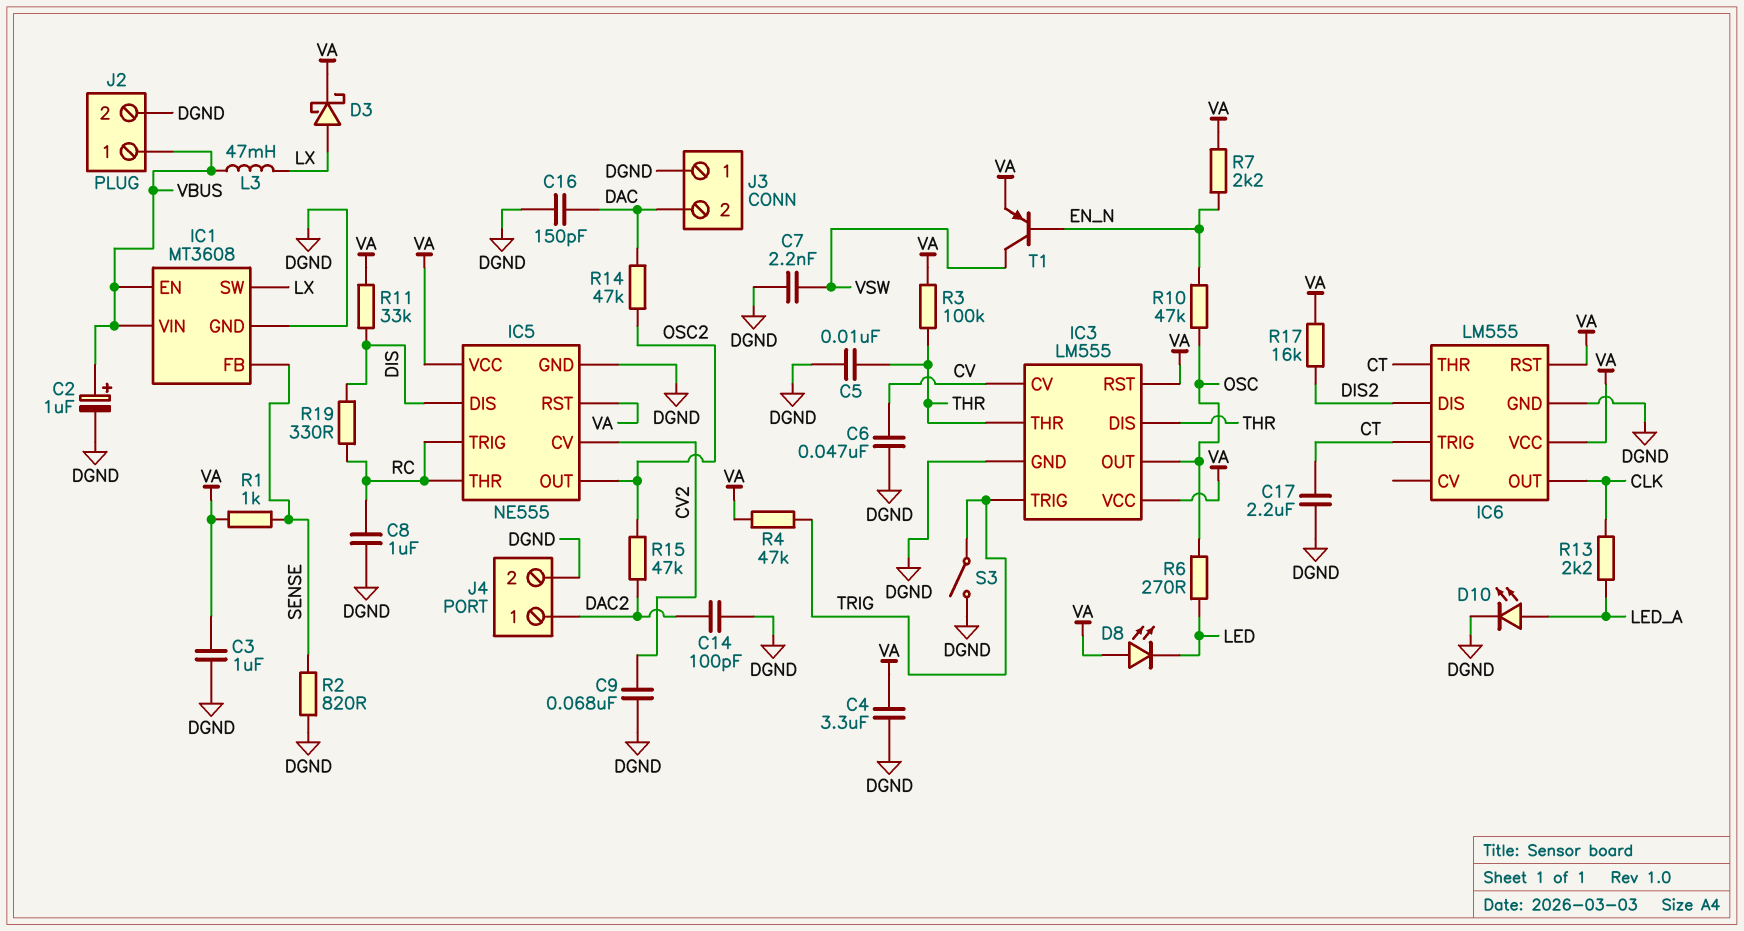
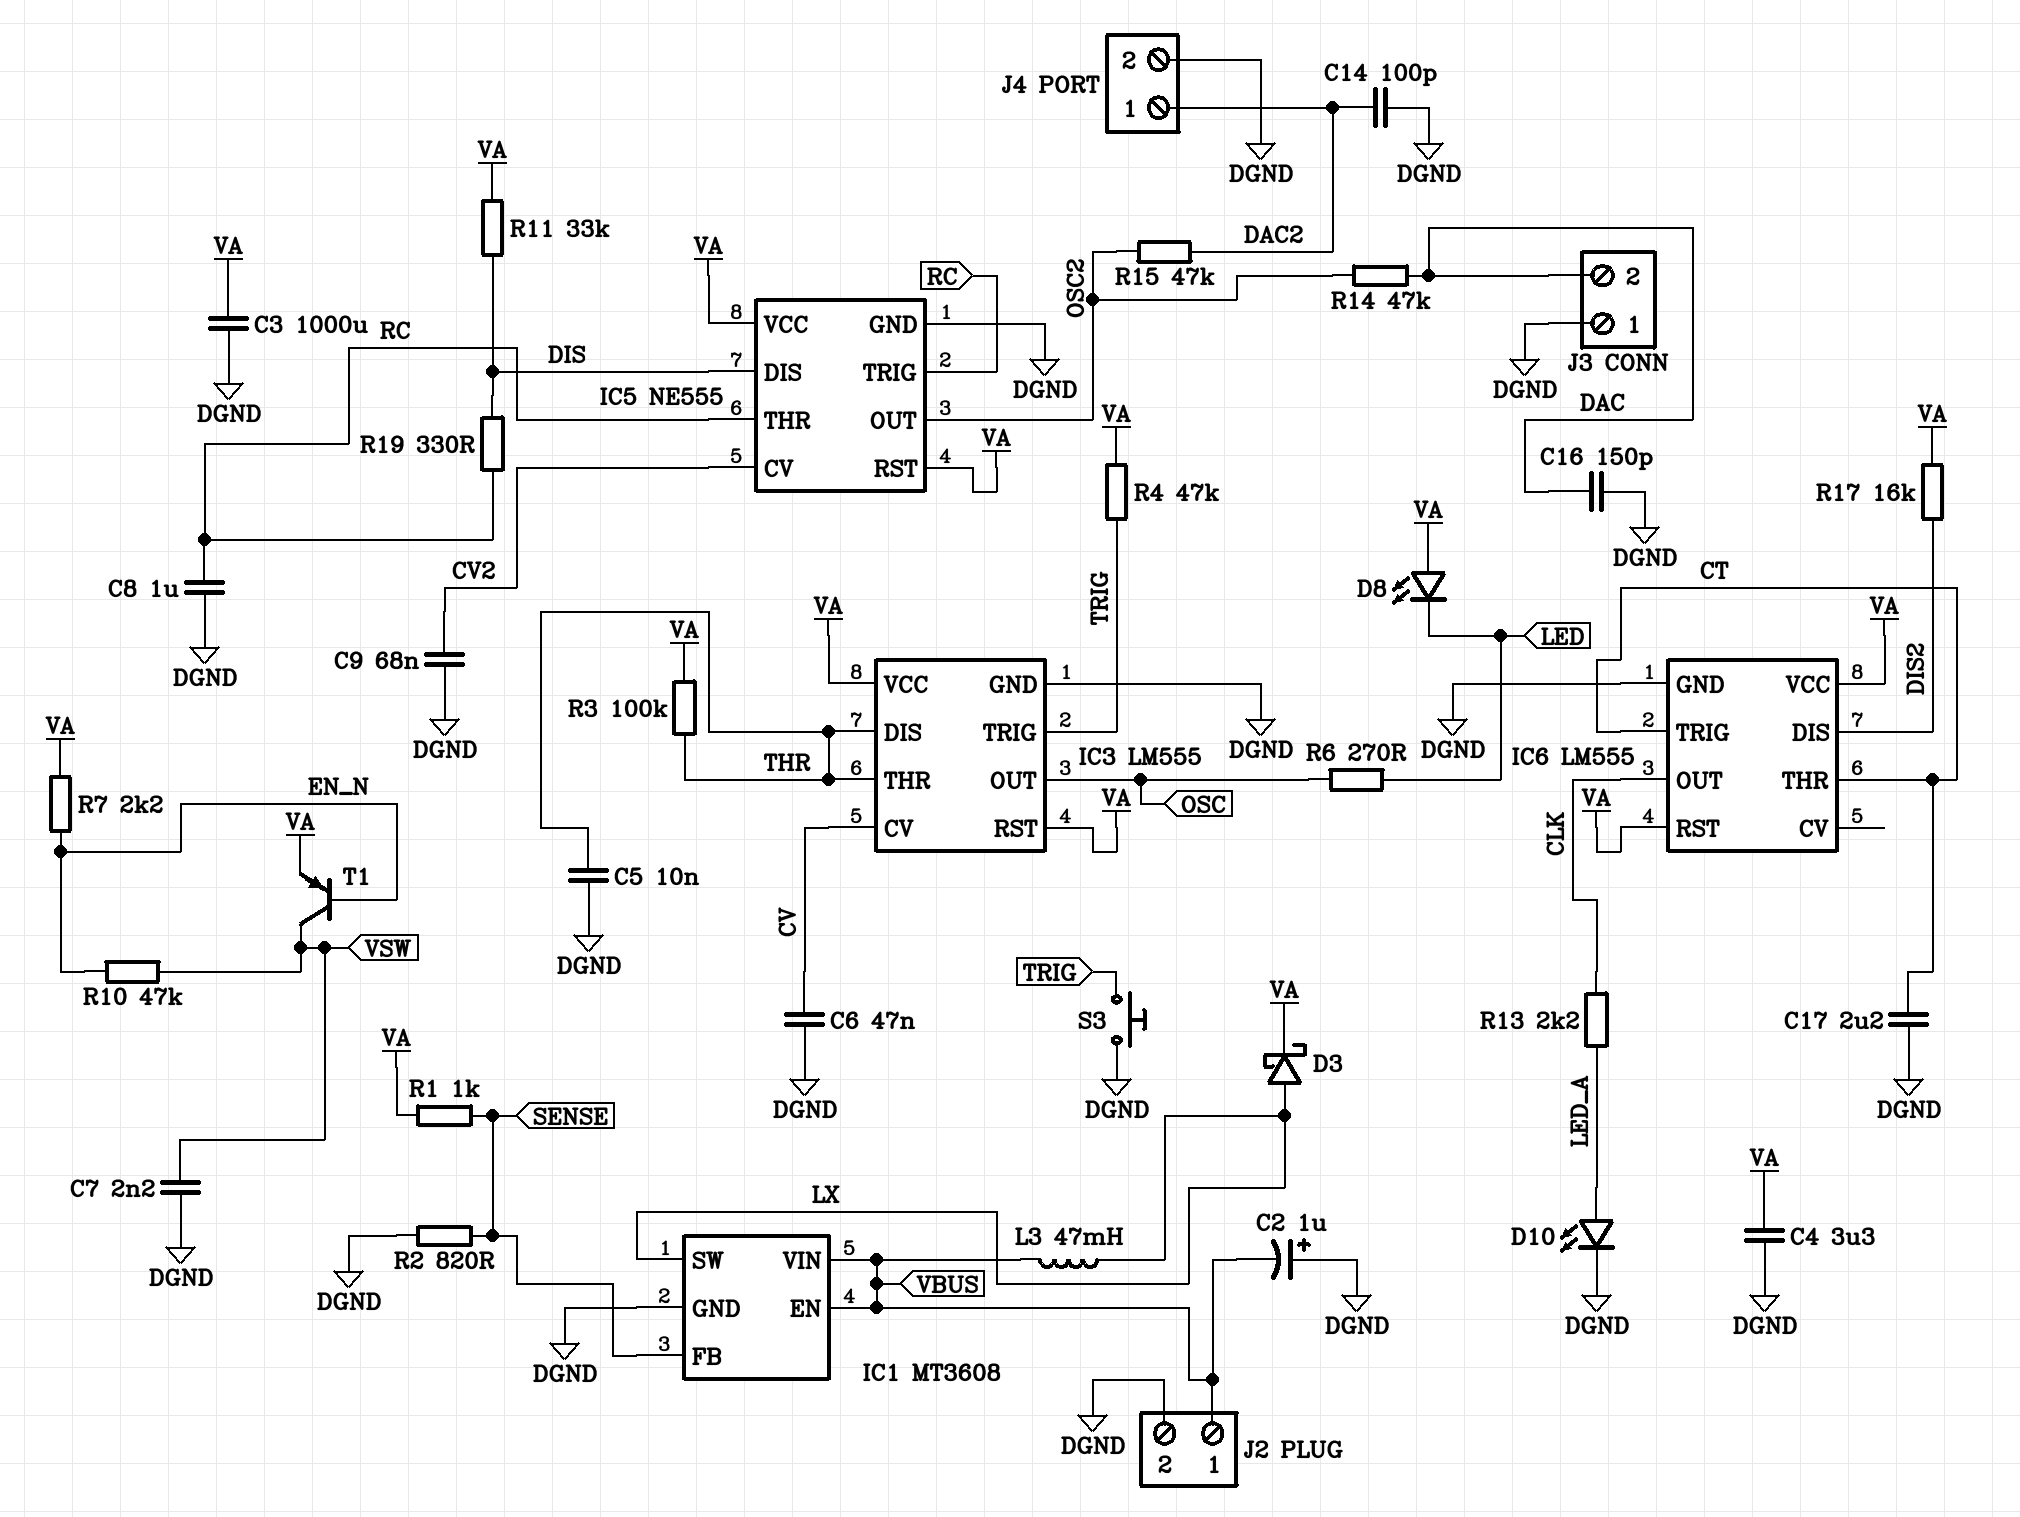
C2: 1uF (plus VBUS, minus DGND) -> 1uF (plus DGND, minus VBUS)
C3: 1uF (DGND, VA) -> 1000uF (DGND, VA)
R10: 47k (EN_N, OSC) -> 47k (EN_N, VSW)
S3: switch (DGND, TRIG) -> button (DGND, TRIG)

